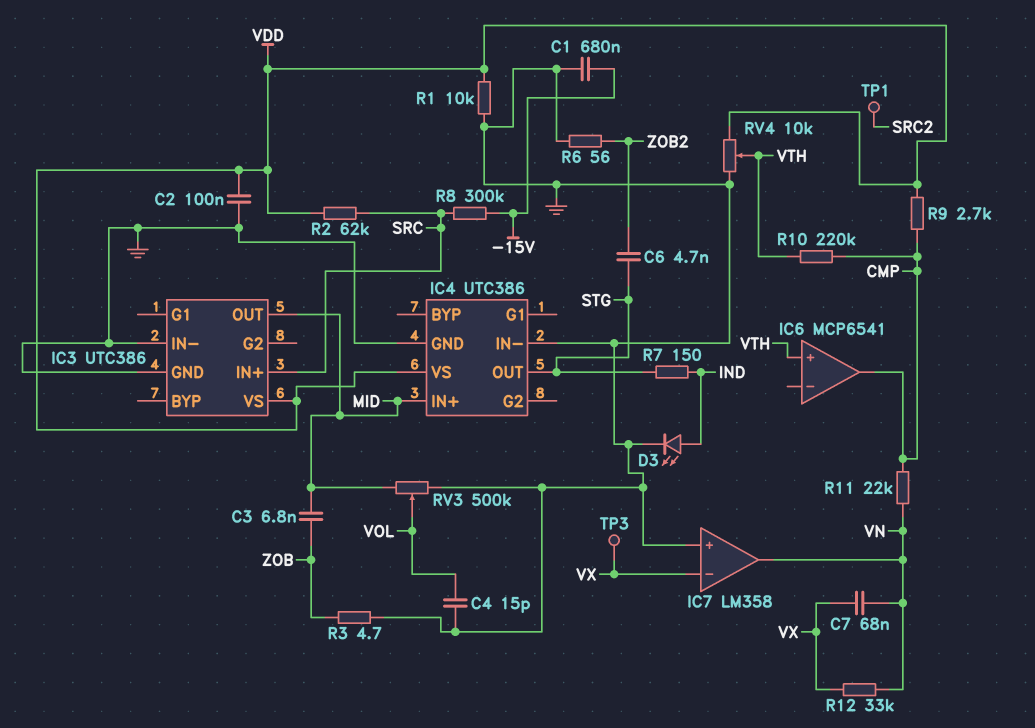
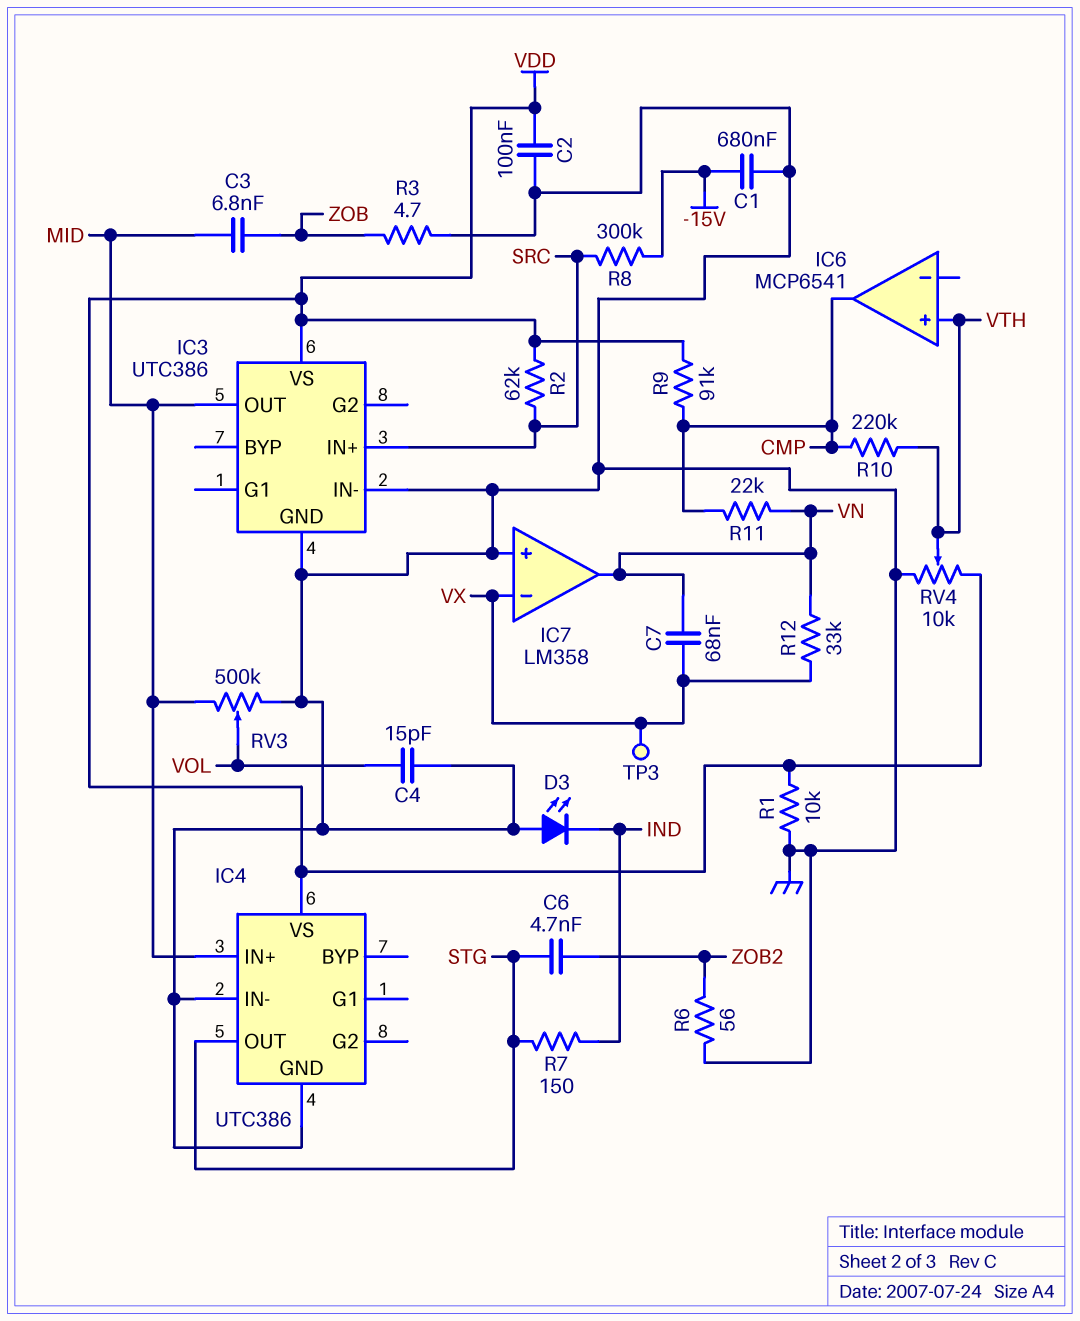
D3: LED (A IND, K GND) -> LED (A GND, K IND)
R9: 2.7k (CMP, VDD) -> 91k (CMP, VDD)
TP1: test point (SRC2) -> none

